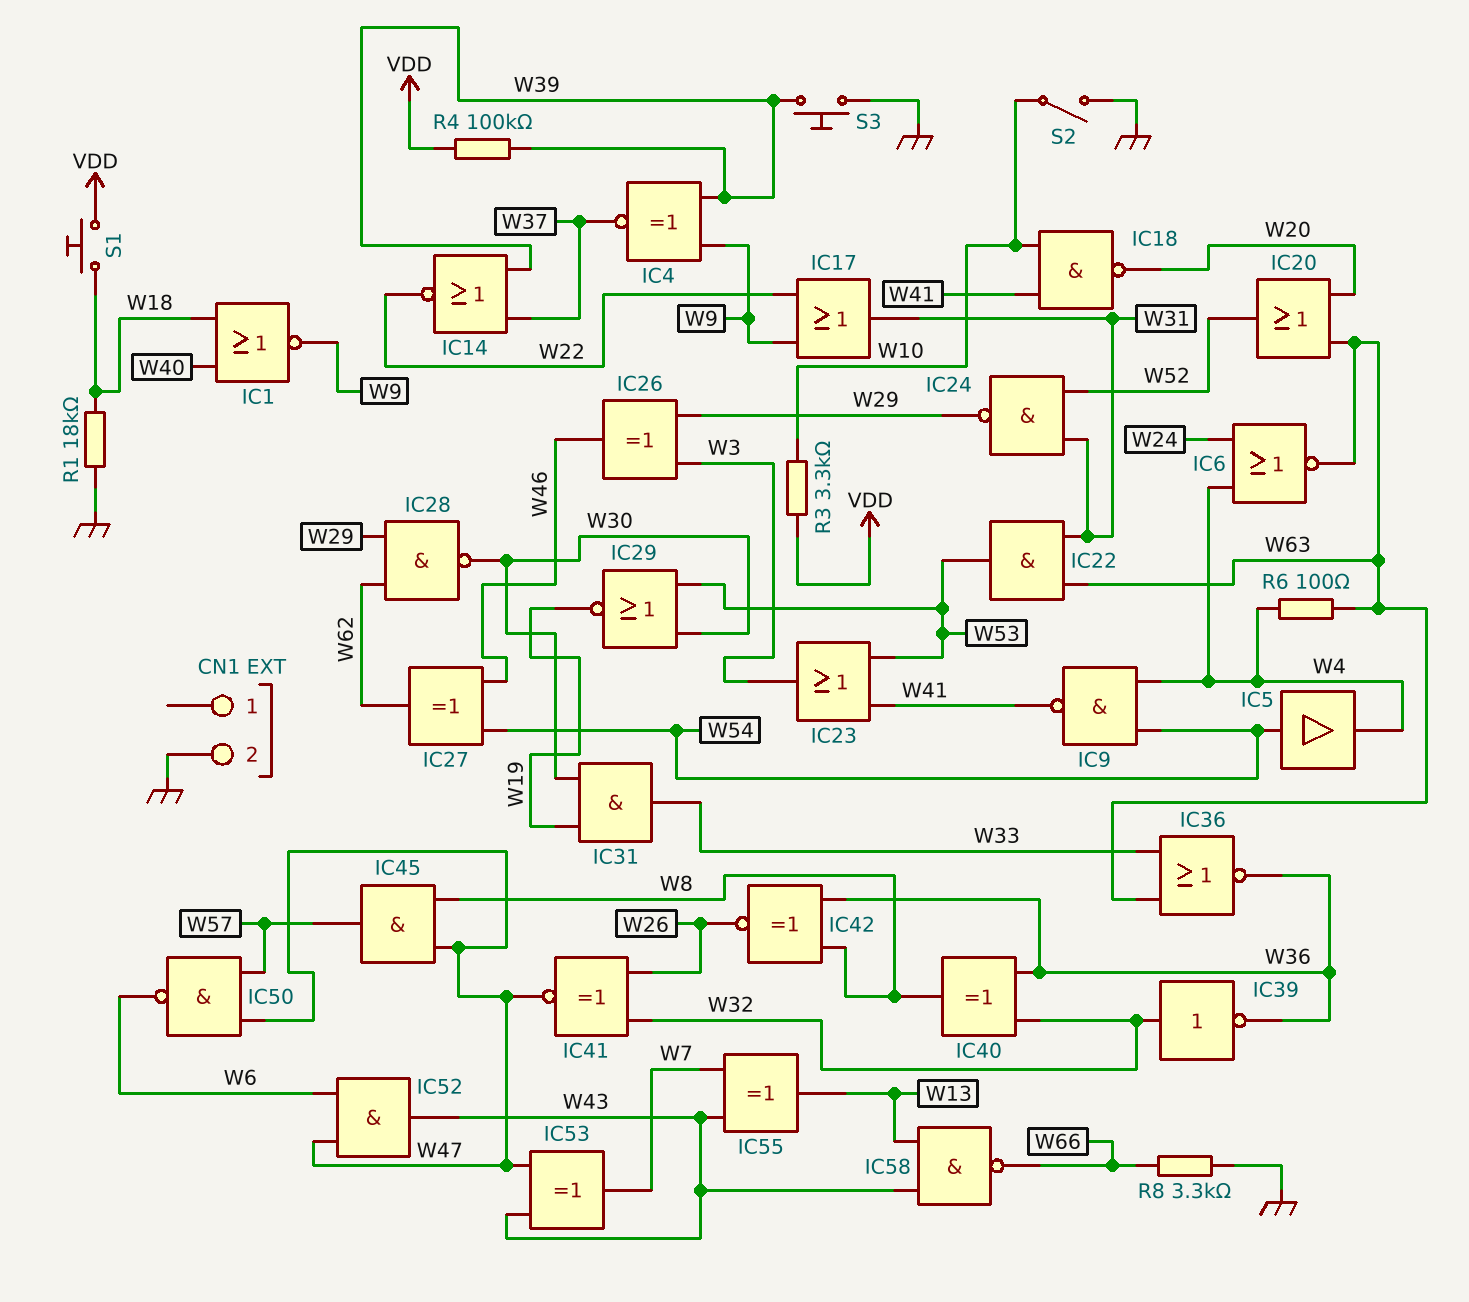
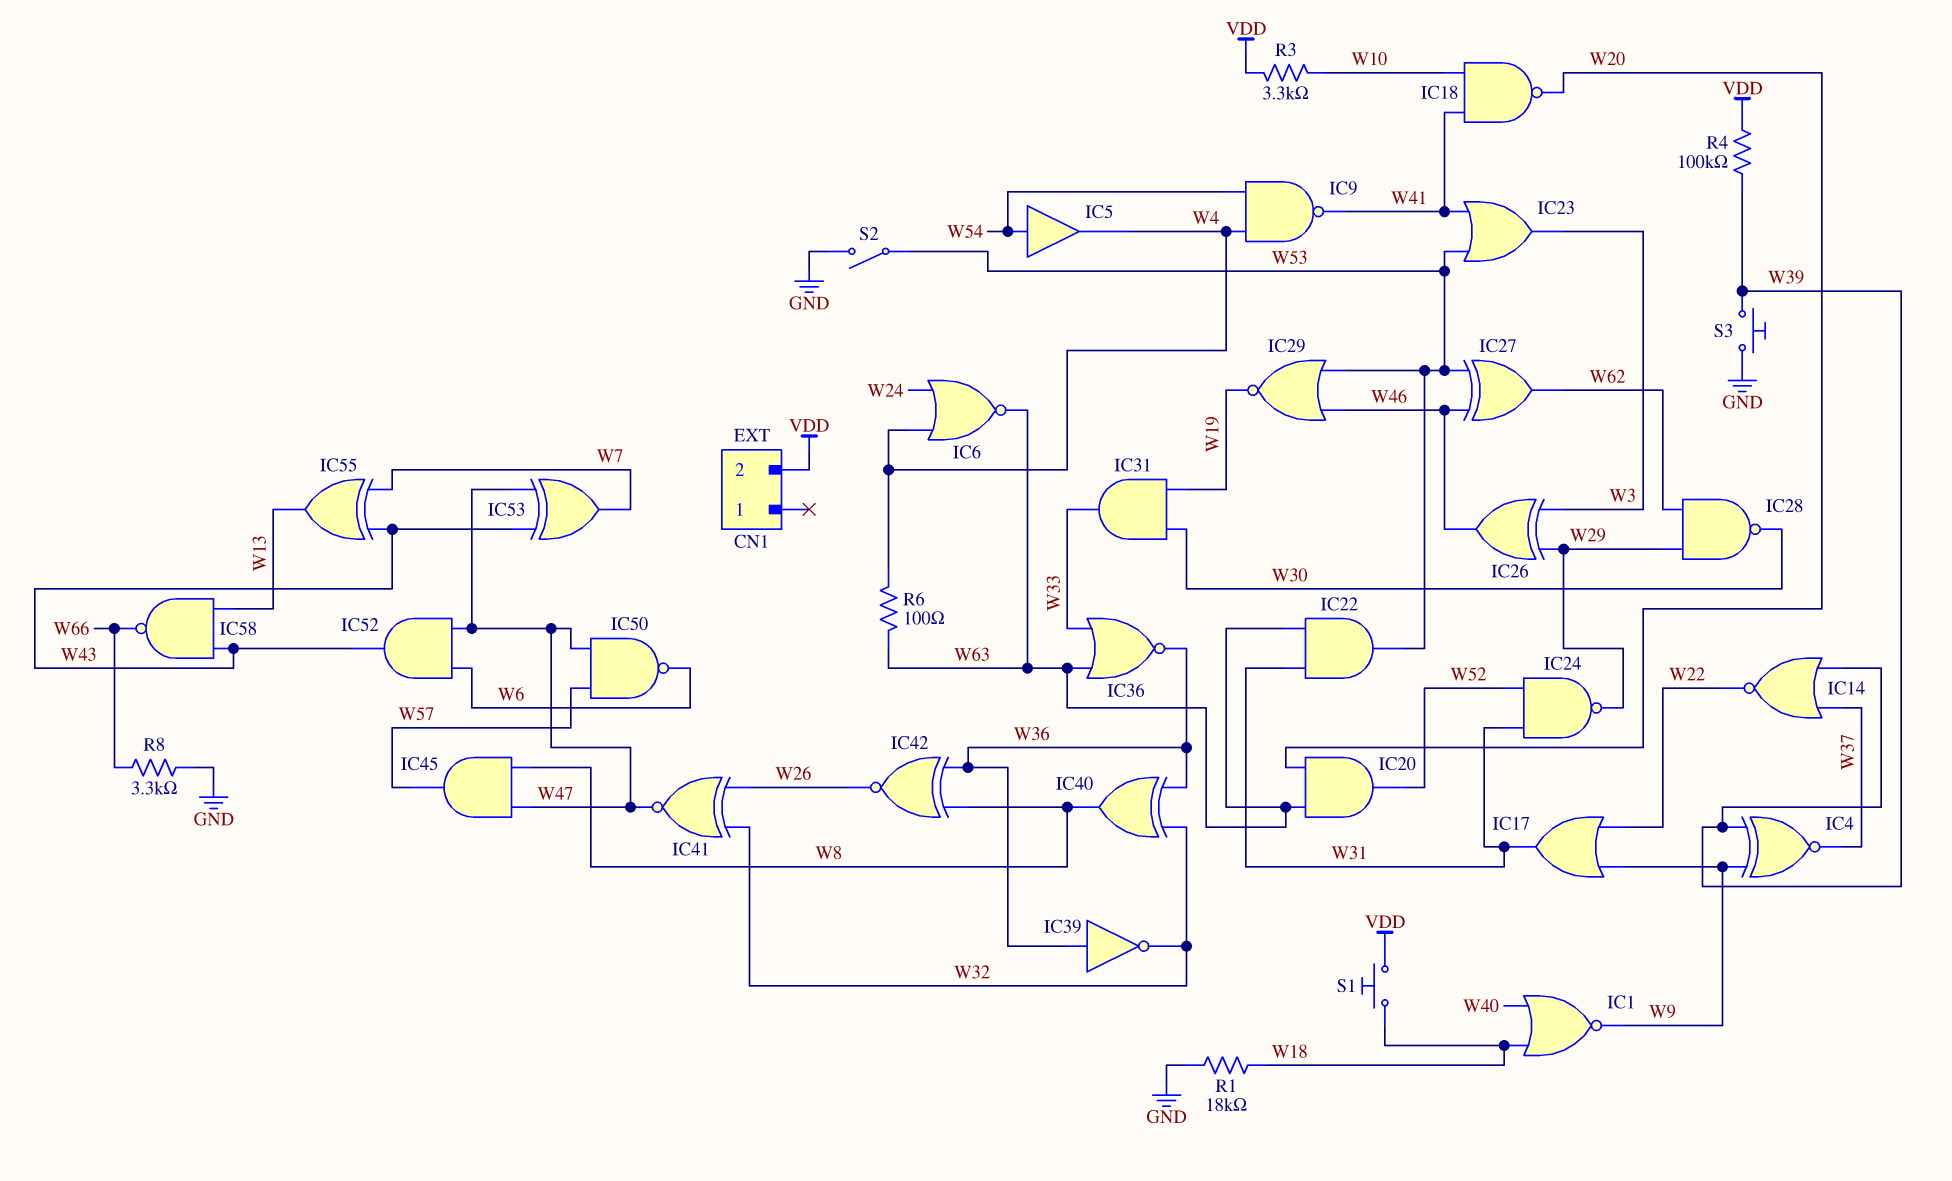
CN1 pin 2: GND -> VDD
IC20: OR (in W20, in W63, out W52) -> AND (in W20, in W63, out W52)
IC27: XOR (in W46, in W54, out W62) -> XOR (in W46, in W53, out W62)
IC29: NOR (in W30, in W53, out W19) -> NOR (in W46, in W53, out W19)
IC39: NOT (in W32, out W36) -> NOT (in W36, out W32)
S2: switch (GND, W10) -> switch (GND, W53)

